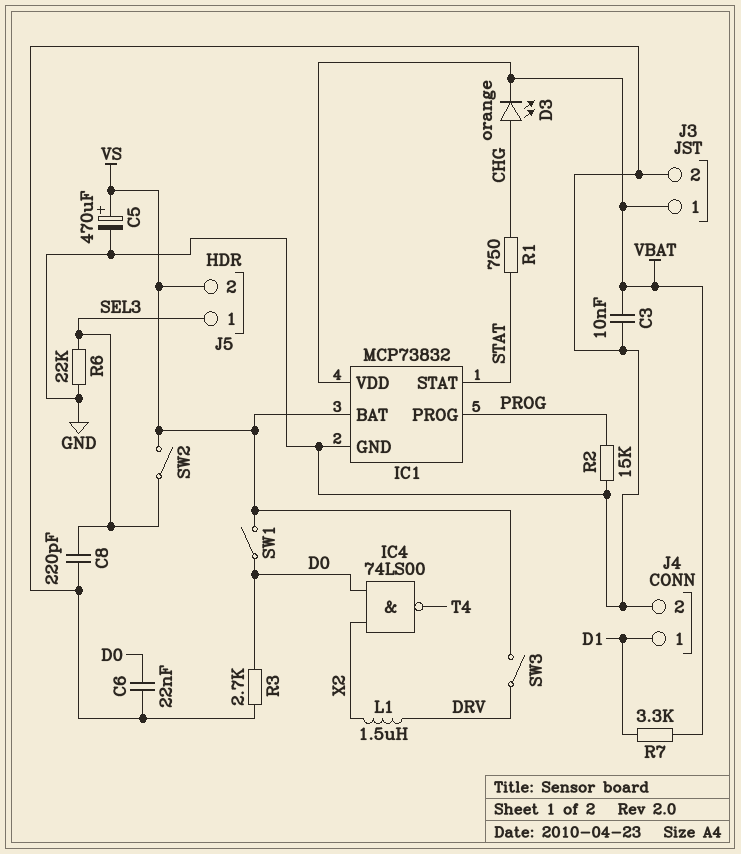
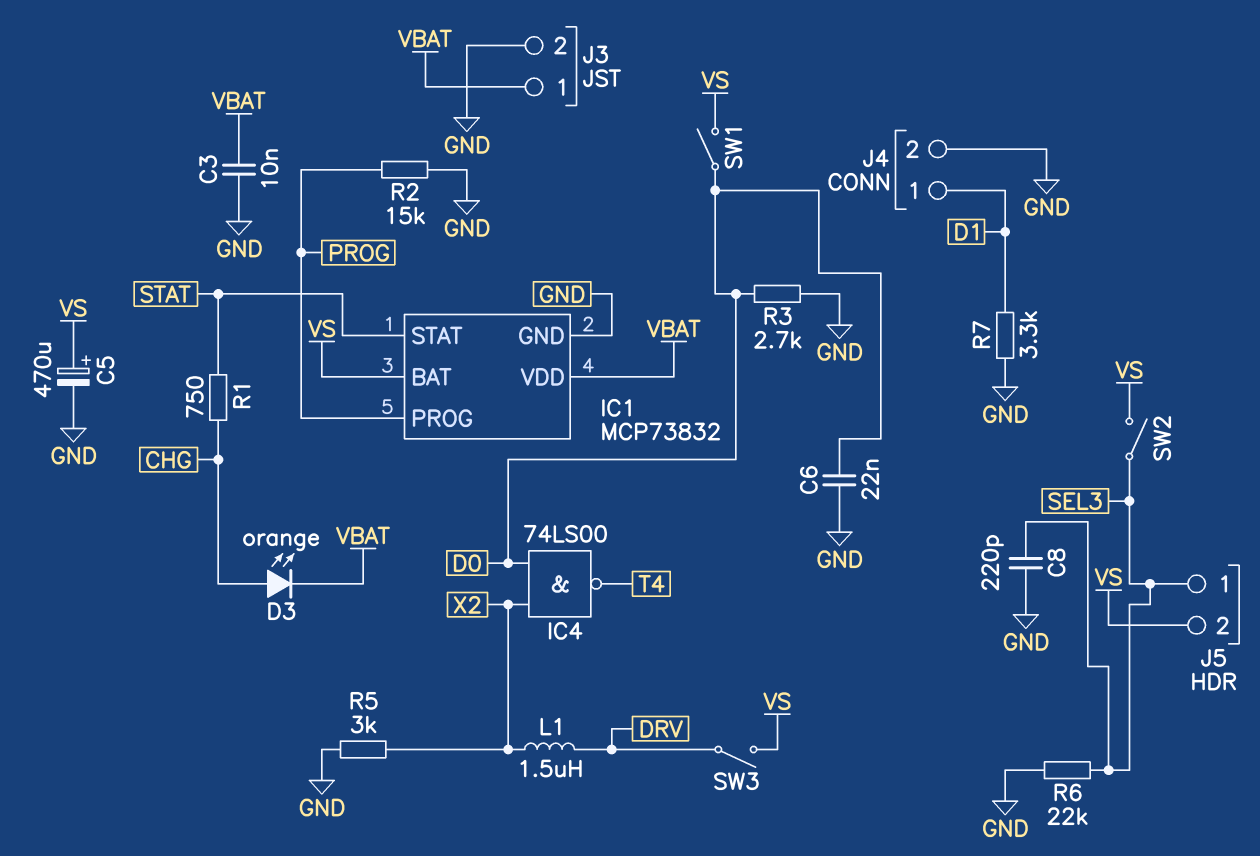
R5: none -> 3k (GND, X2)
R7: 3.3k (D1, VBAT) -> 3.3k (D1, GND)

